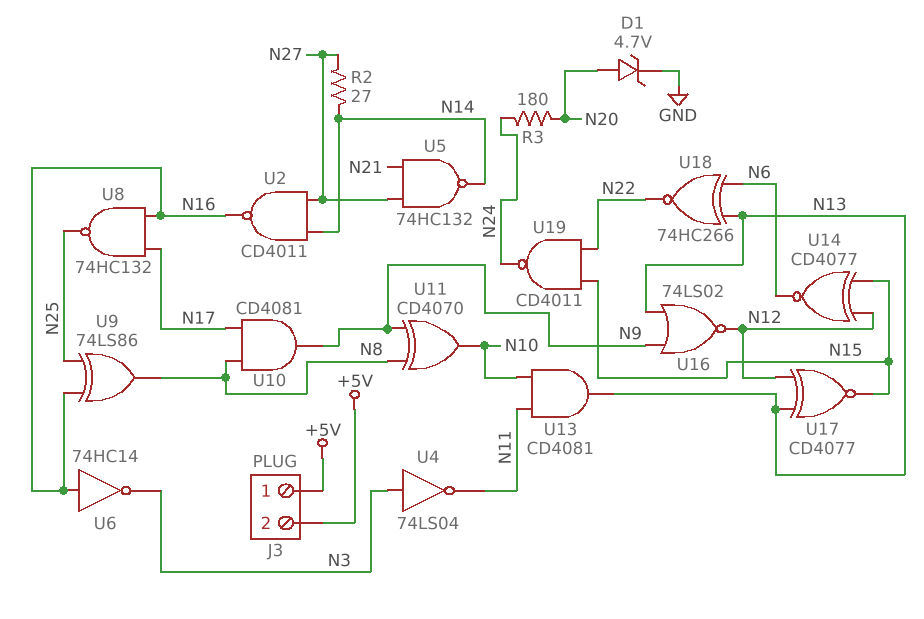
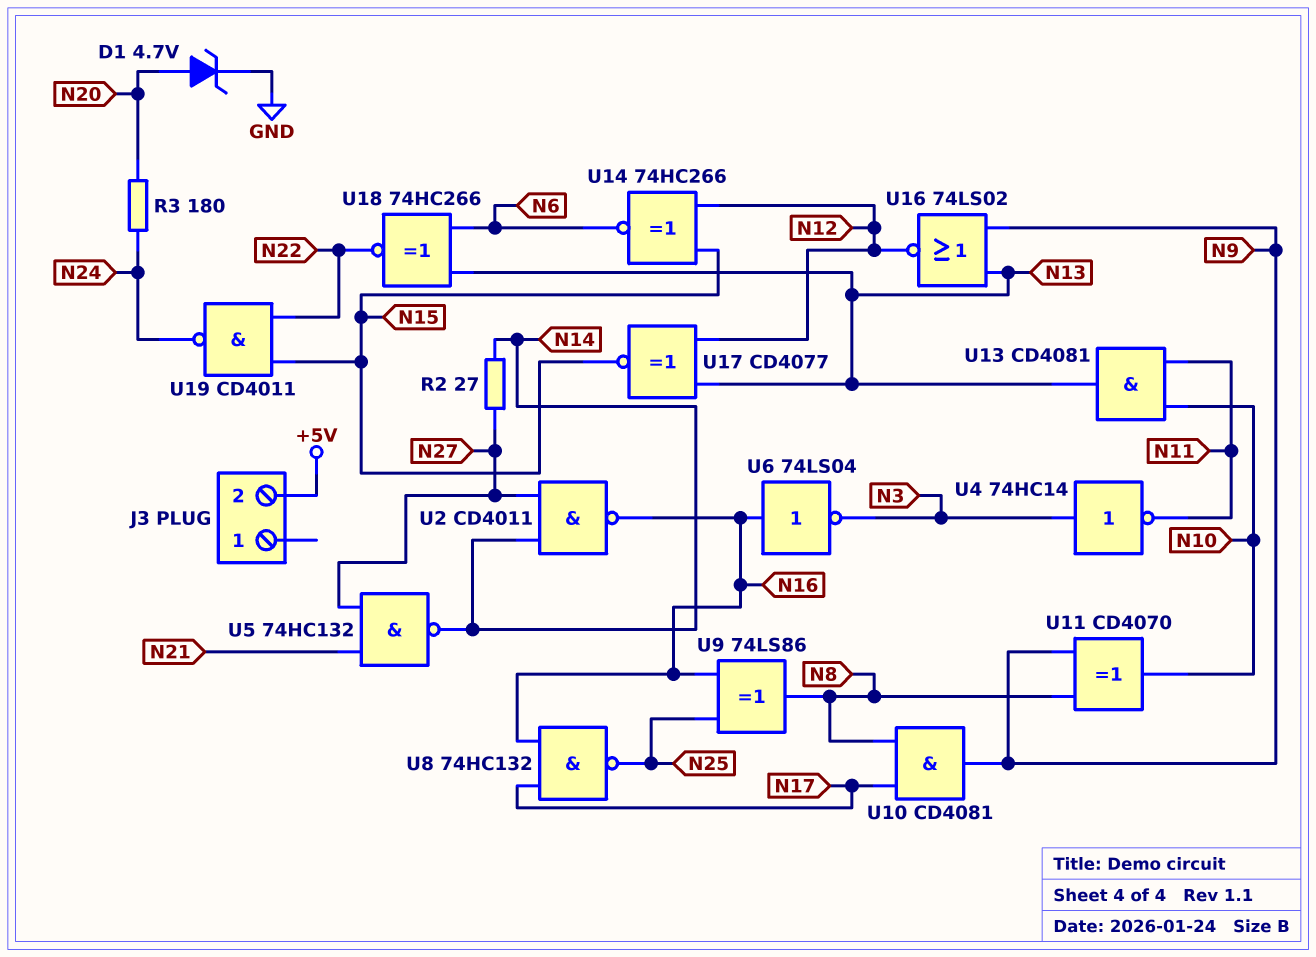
J3 pin 1: +5V -> none
U4: NOT 74LS04 (in N3, out N11) -> NOT 74HC14 (in N3, out N11)
U6: NOT 74HC14 (in N16, out N3) -> NOT 74LS04 (in N16, out N3)
U14: XNOR CD4077 (in N12, in N15, out N6) -> XNOR 74HC266 (in N12, in N15, out N6)

